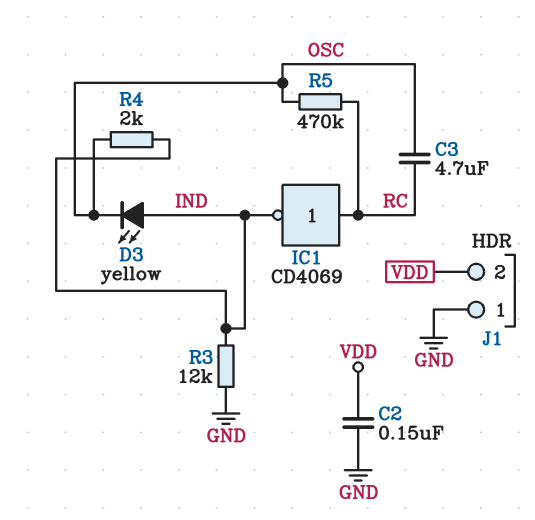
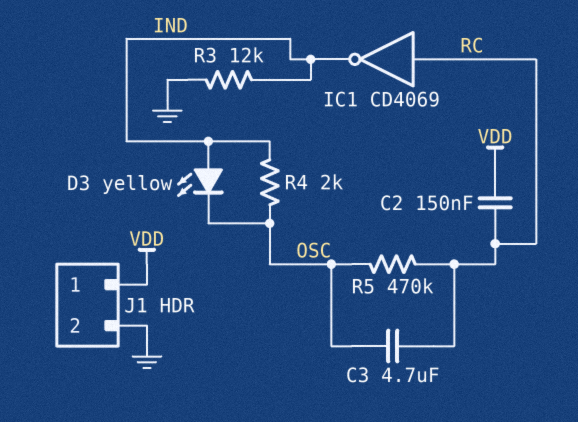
C2: 150nF (GND, VDD) -> 150nF (RC, VDD)
J1 pin 1: GND -> VDD
J1 pin 2: VDD -> GND

